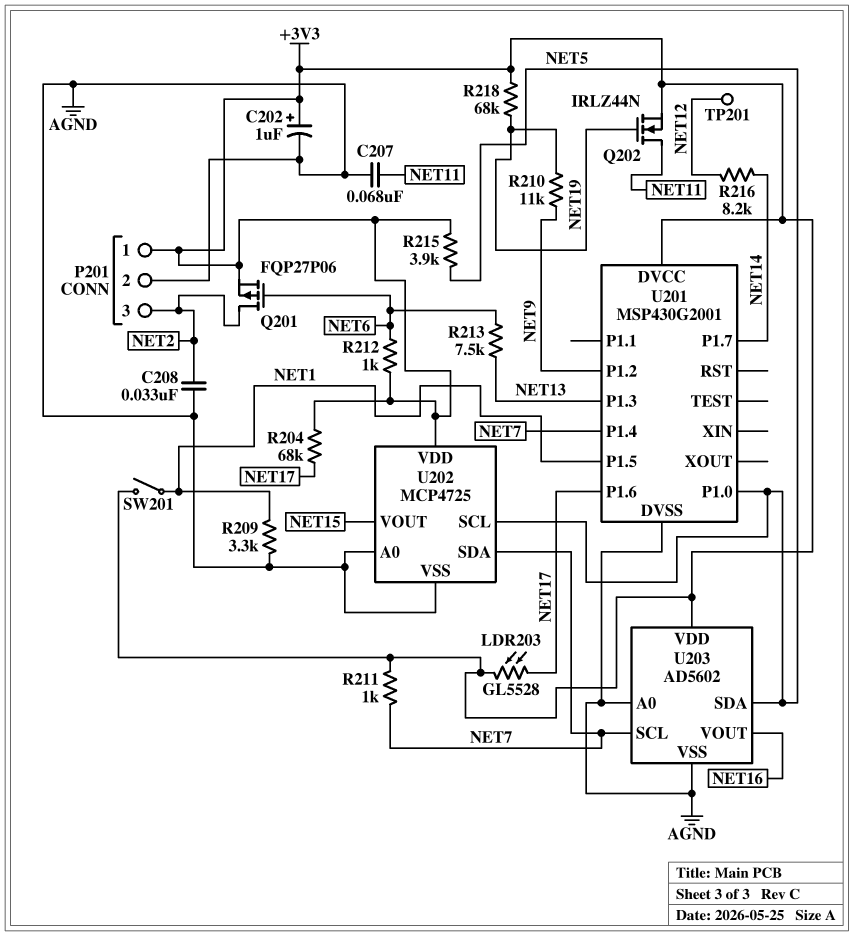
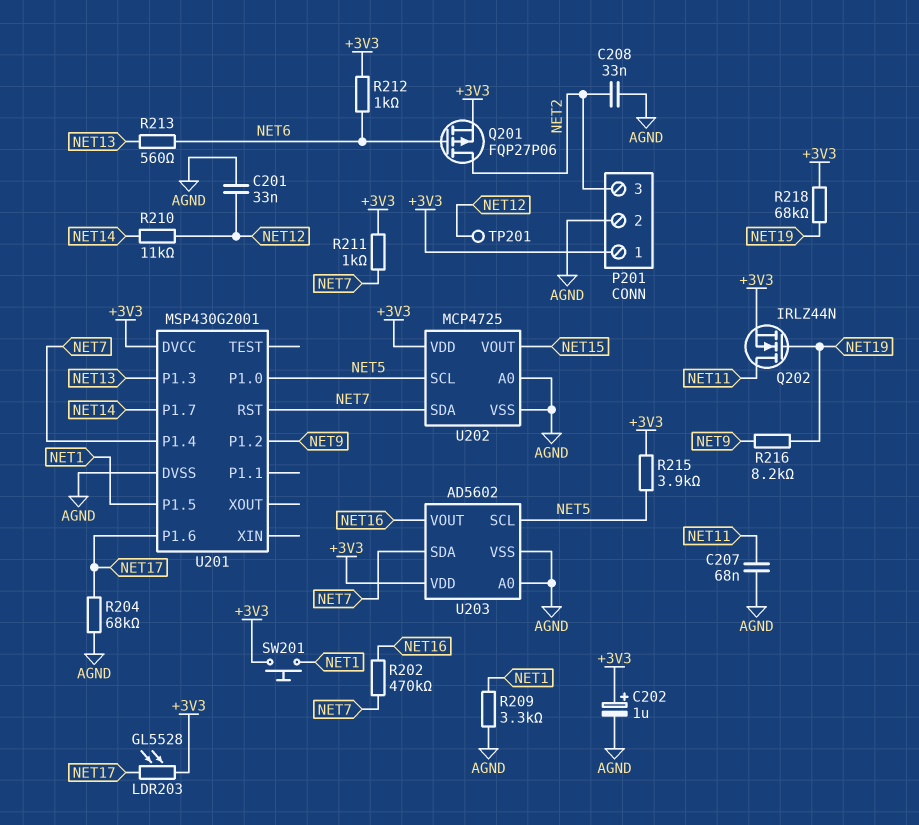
C201: none -> 33nF (AGND, NET12)
R202: none -> 470k (NET7, NET16)
R204: 68k (+3V3, NET17) -> 68k (AGND, NET17)
R210: 11k (NET9, NET19) -> 11k (NET12, NET14)
R213: 7.5k (NET6, NET13) -> 560 (NET6, NET13)
R216: 8.2k (NET12, NET14) -> 8.2k (NET9, NET19)
SW201: switch (+3V3, NET1) -> button (+3V3, NET1)
U201 pin RST: none -> NET7
U203 pin SCL: NET7 -> NET5
U203 pin SDA: NET5 -> NET7

